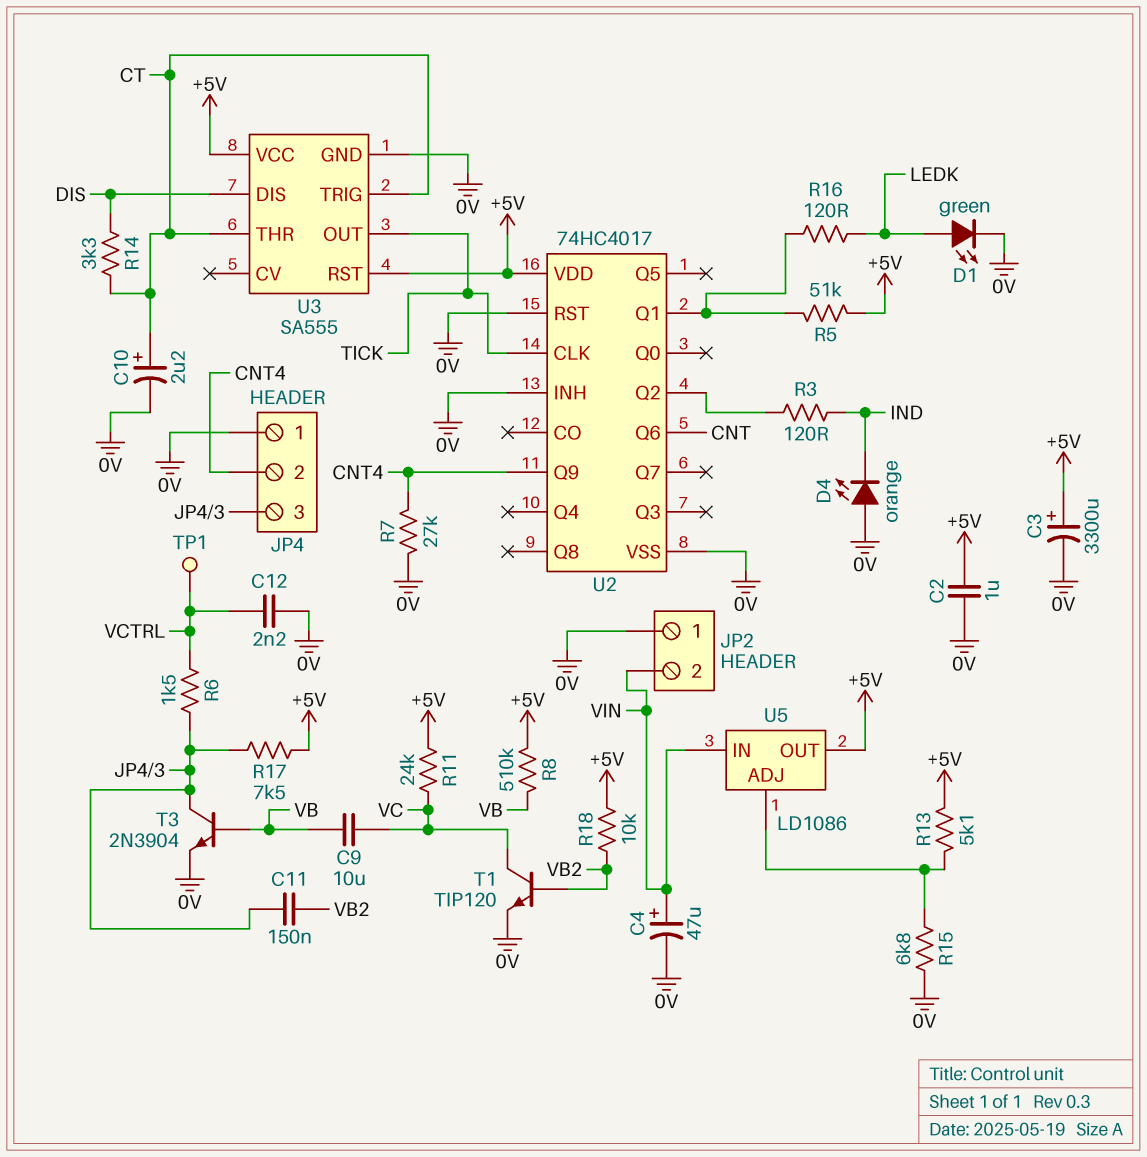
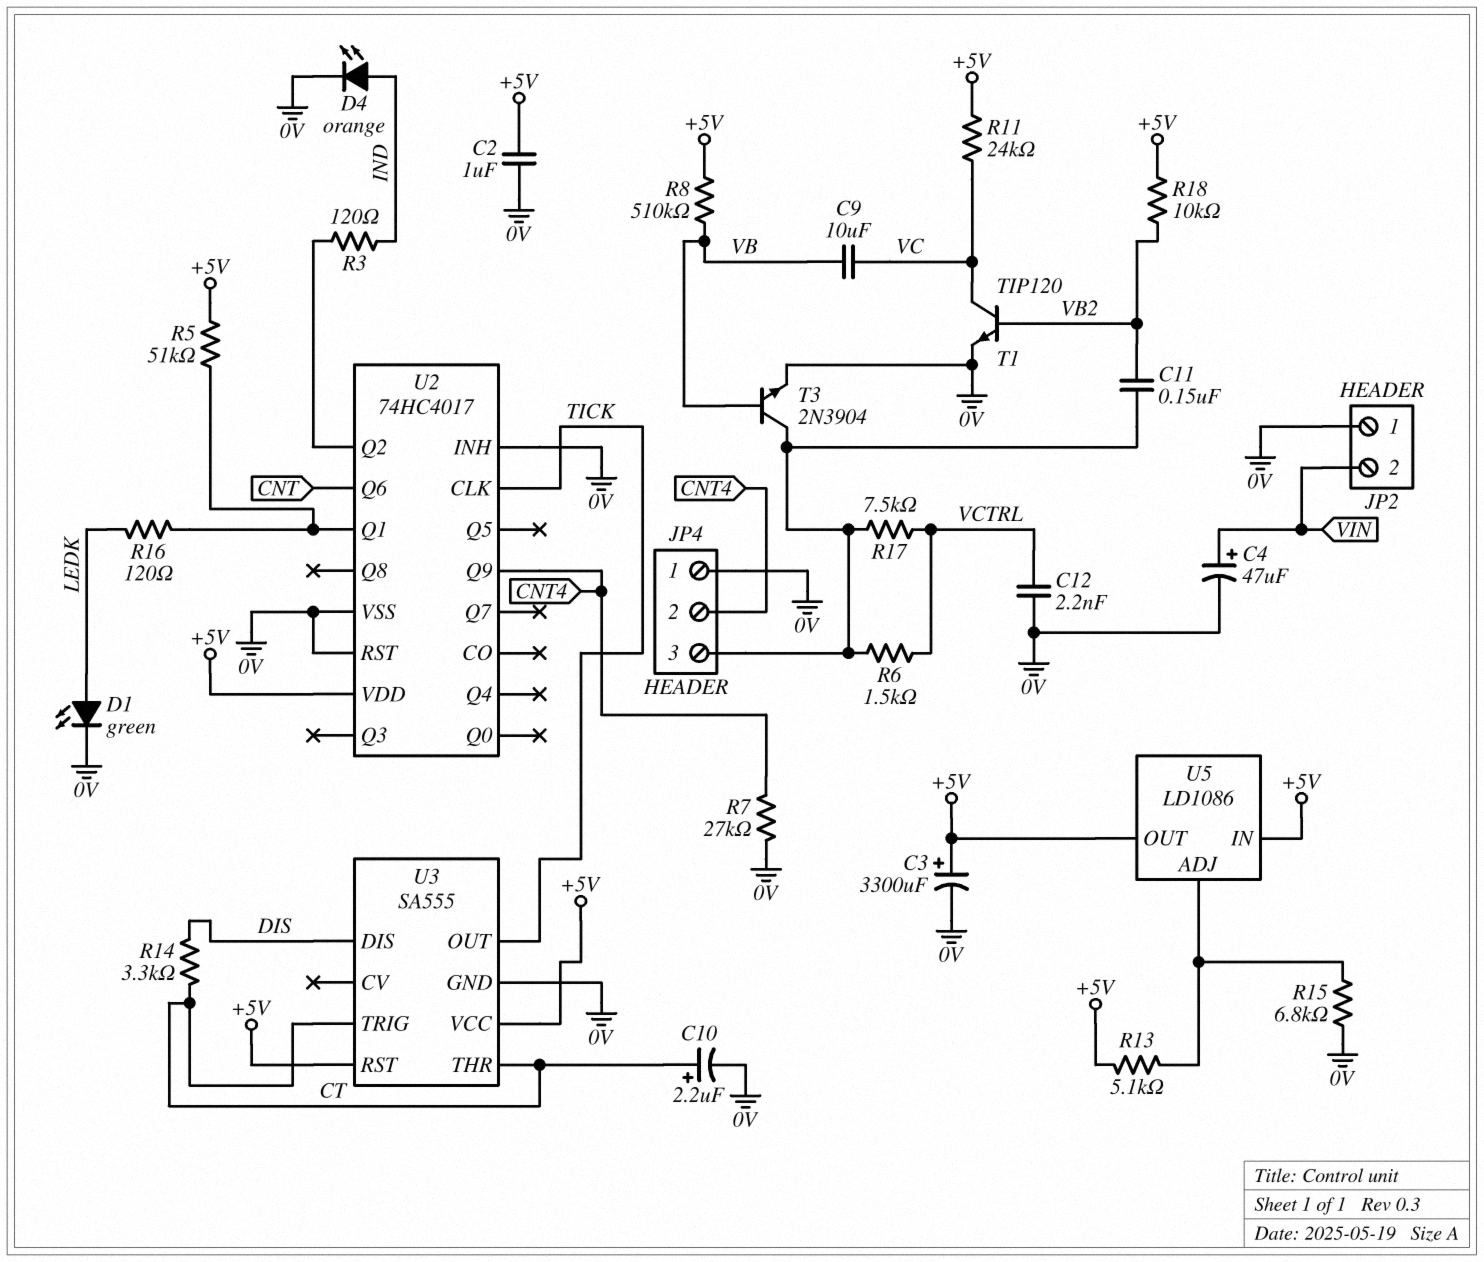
D4: LED orange (A 0V, K IND) -> LED orange (A IND, K 0V)
R17: 7.5k (+5V, JP4/3) -> 7.5k (JP4/3, VCTRL)
TP1: test point (VCTRL) -> none
U5 pin IN: VIN -> +5V

